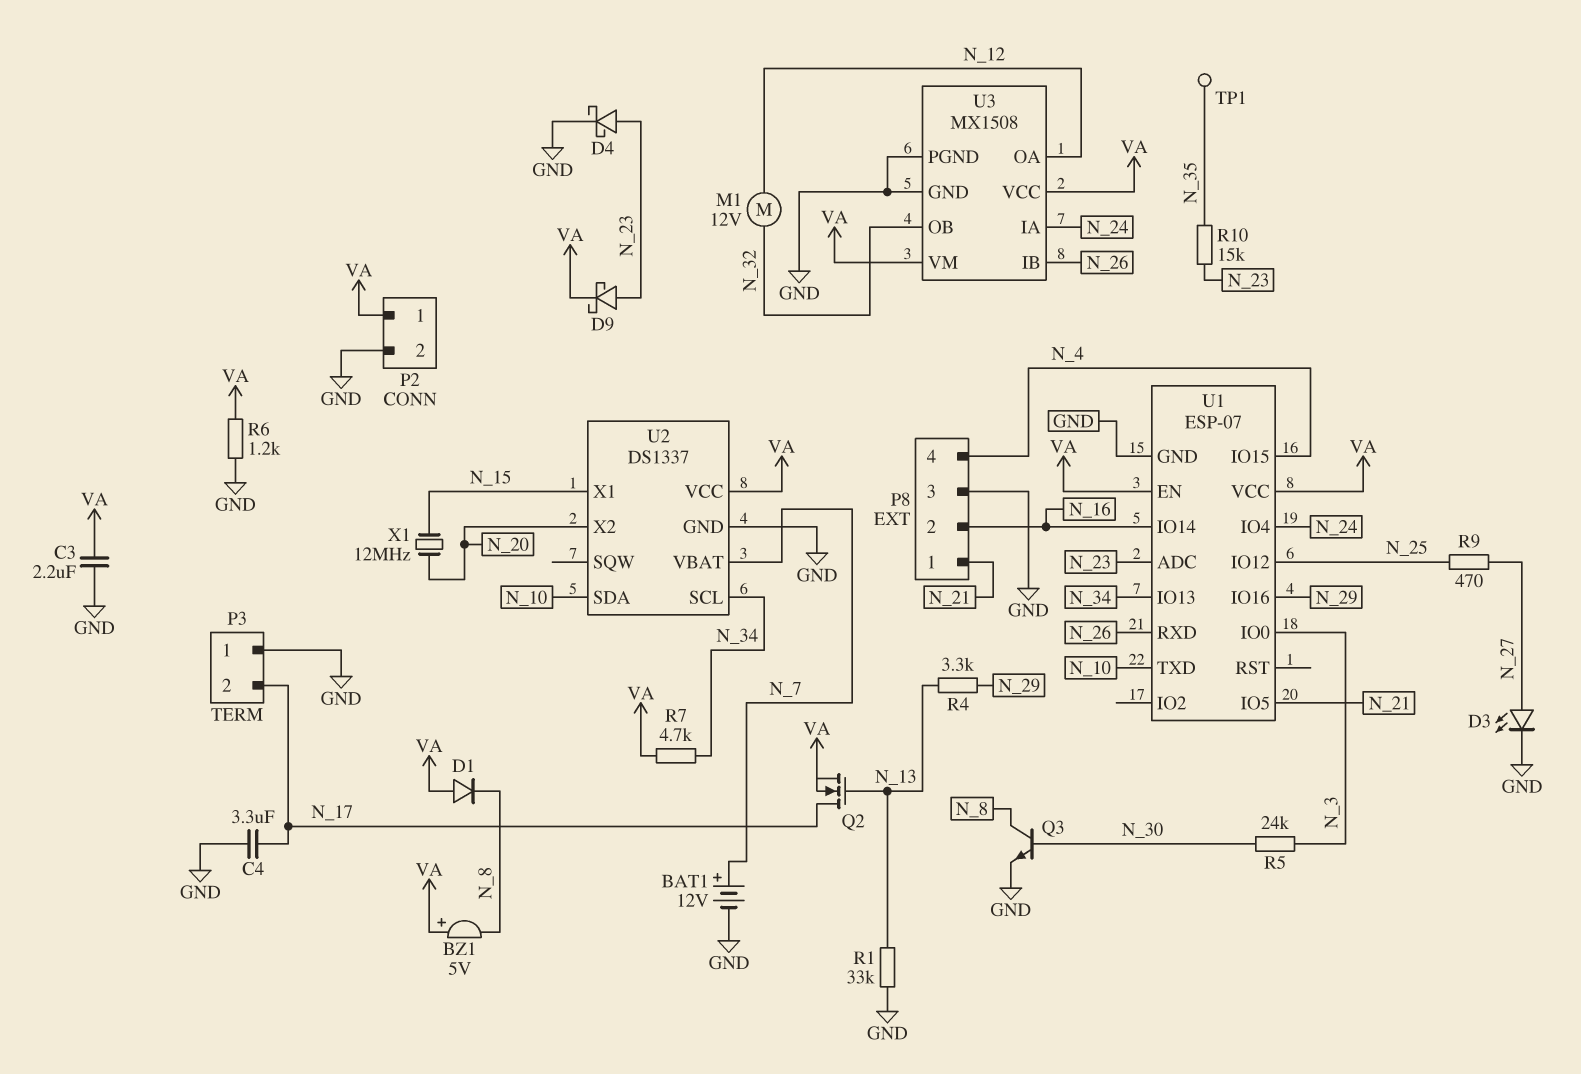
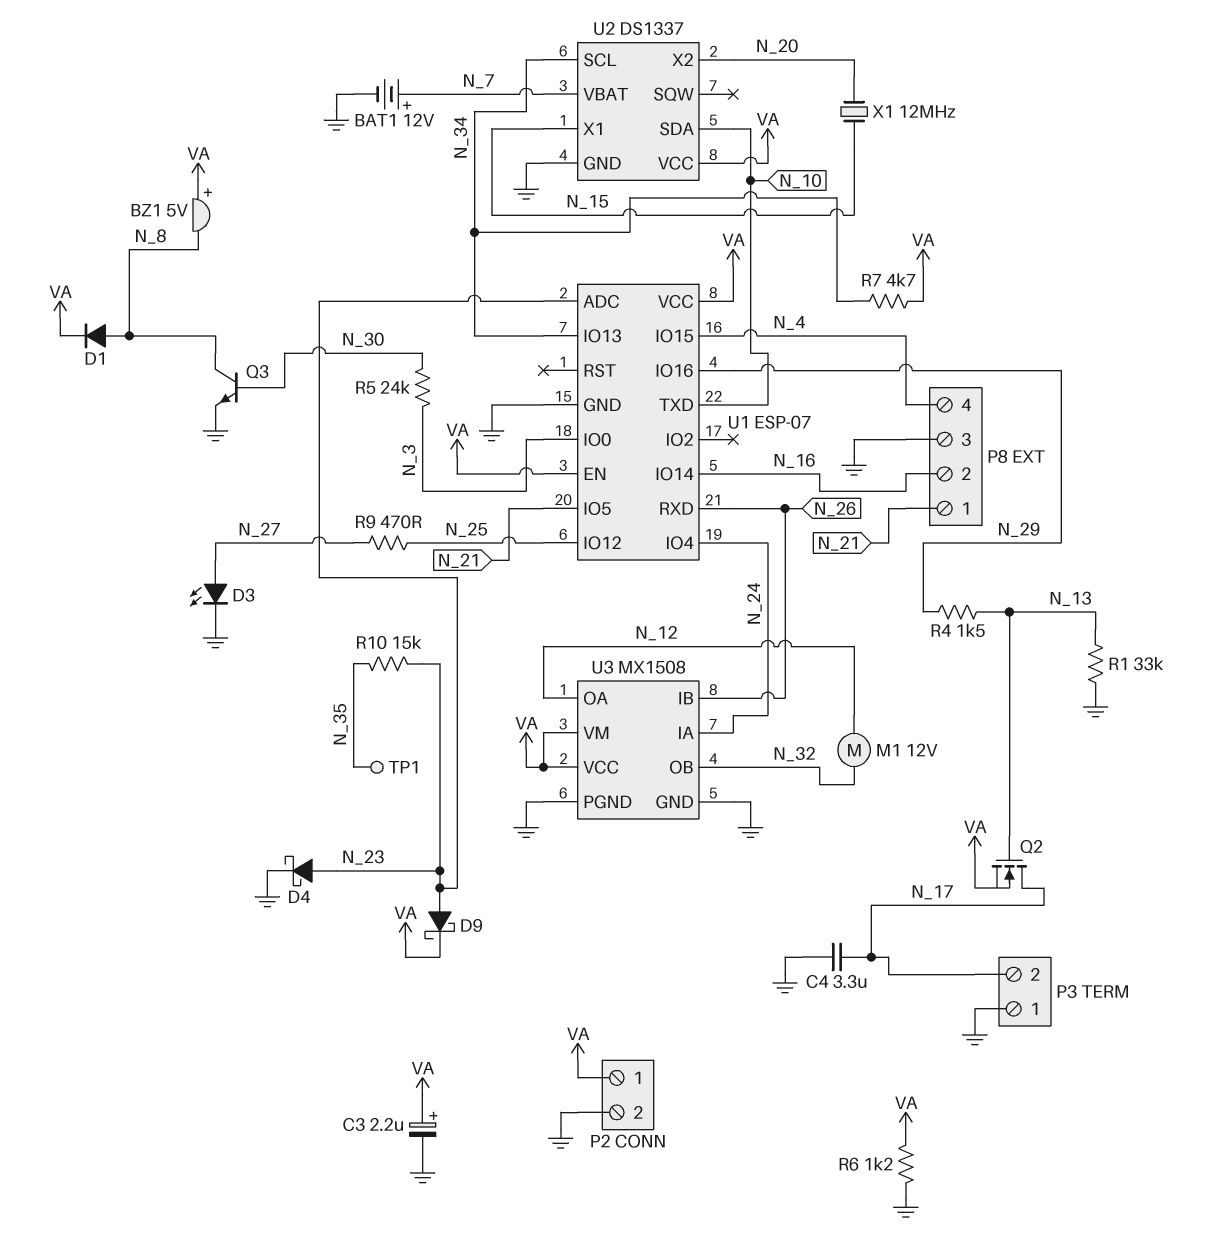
C3: 2.2uF (GND, VA) -> 2.2uF (plus VA, minus GND)
D1: diode (A VA, K N_8) -> diode (A N_8, K VA)
R4: 3.3k (N_13, N_29) -> 1.5k (N_13, N_29)

